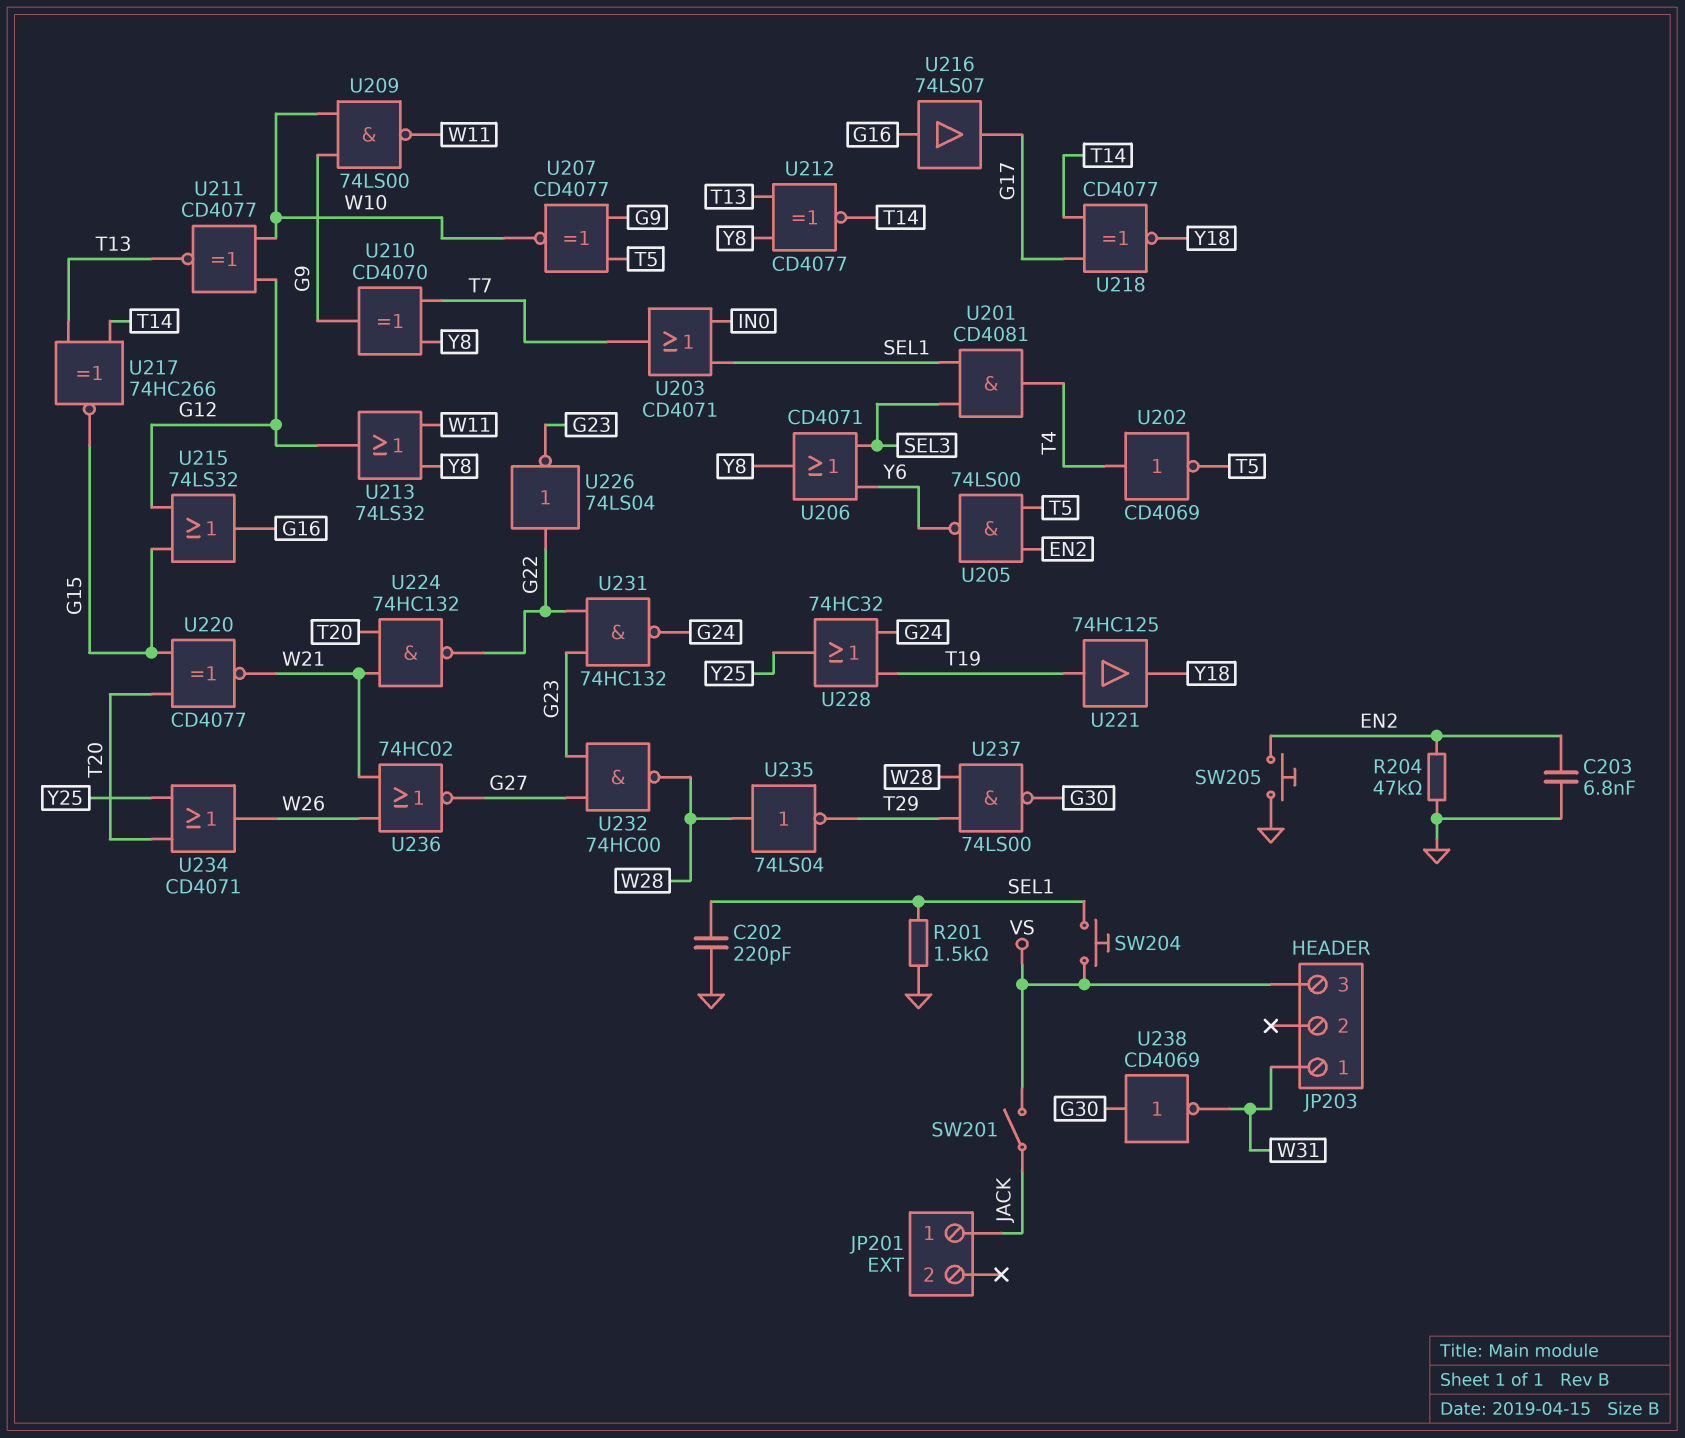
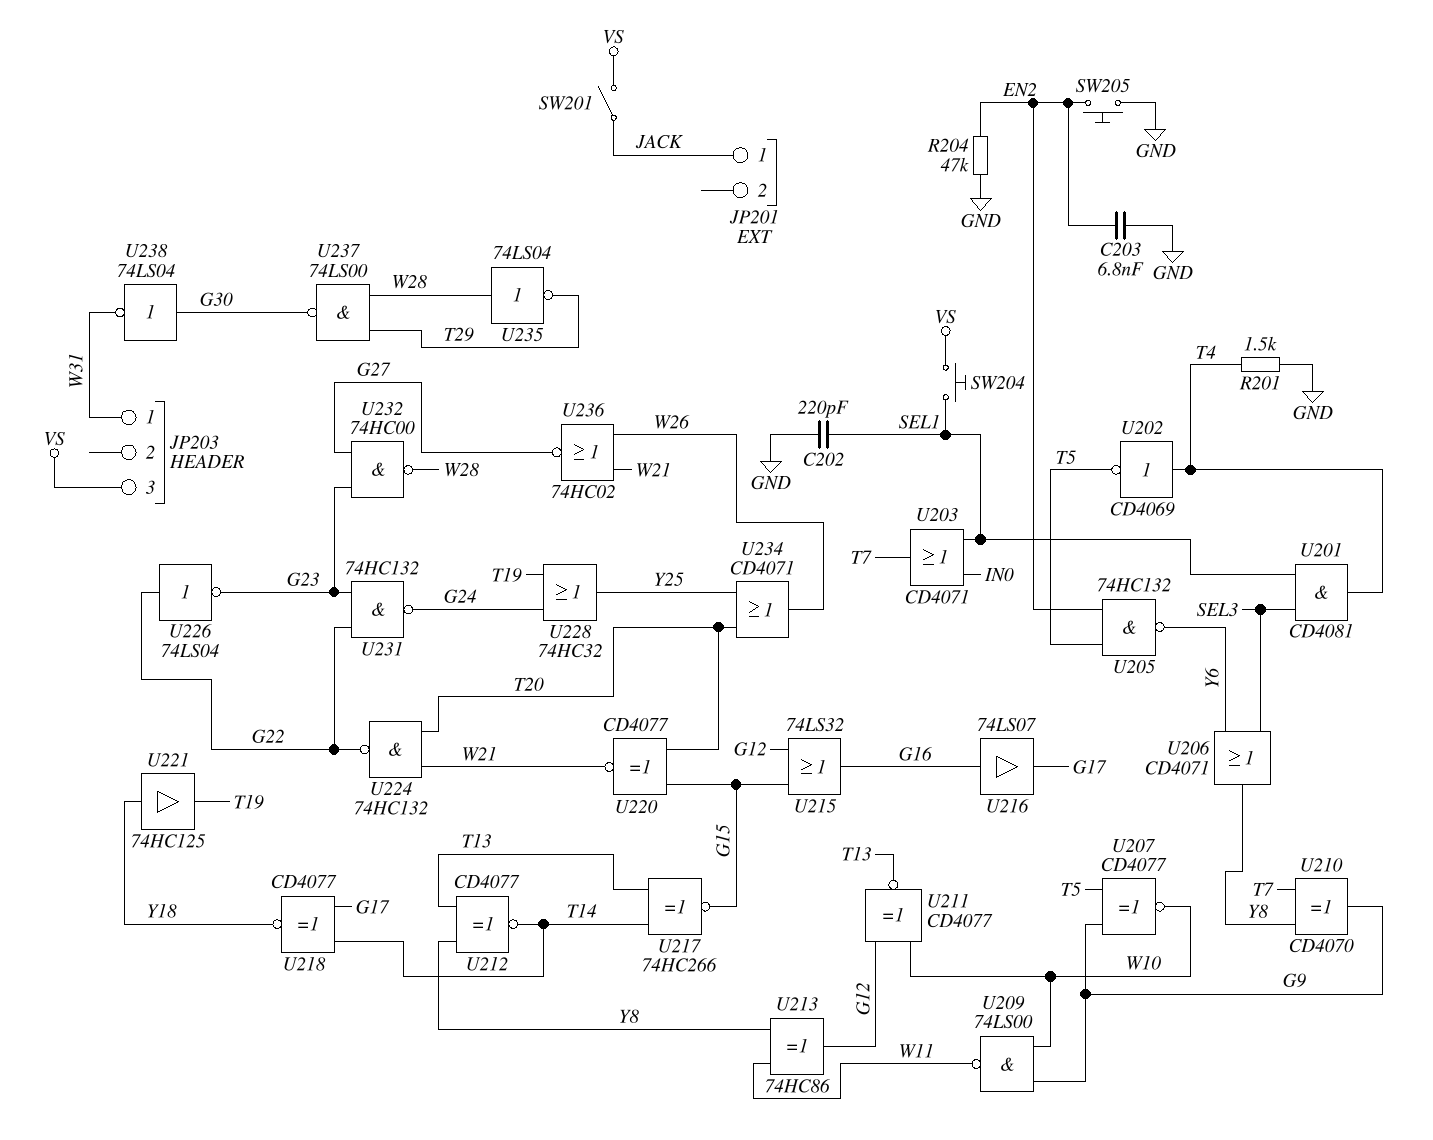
R201: 1.5k (GND, SEL1) -> 1.5k (GND, T4)
U205: NAND 74LS00 (in EN2, in T5, out Y6) -> NAND 74HC132 (in EN2, in T5, out Y6)
U213: OR 74LS32 (in W11, in Y8, out G12) -> XOR 74HC86 (in W11, in Y8, out G12)
U221: buffer 74HC125 (in T19, out Y18) -> buffer 74HC125 (in Y18, out T19)
U238: NOT CD4069 (in G30, out W31) -> NOT 74LS04 (in G30, out W31)

